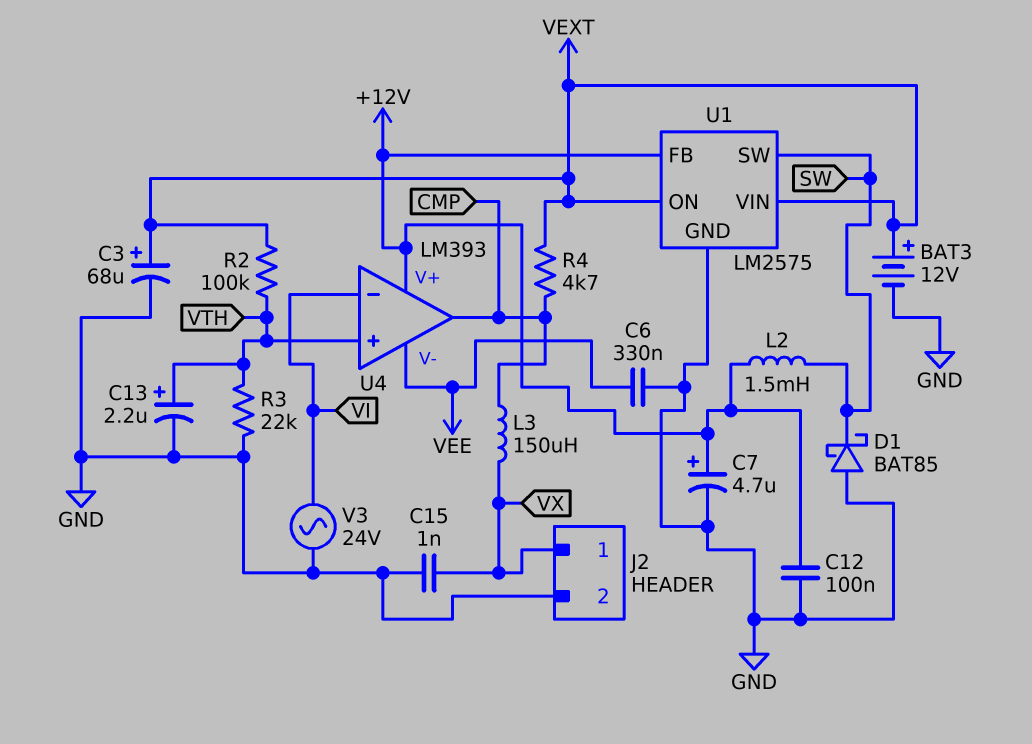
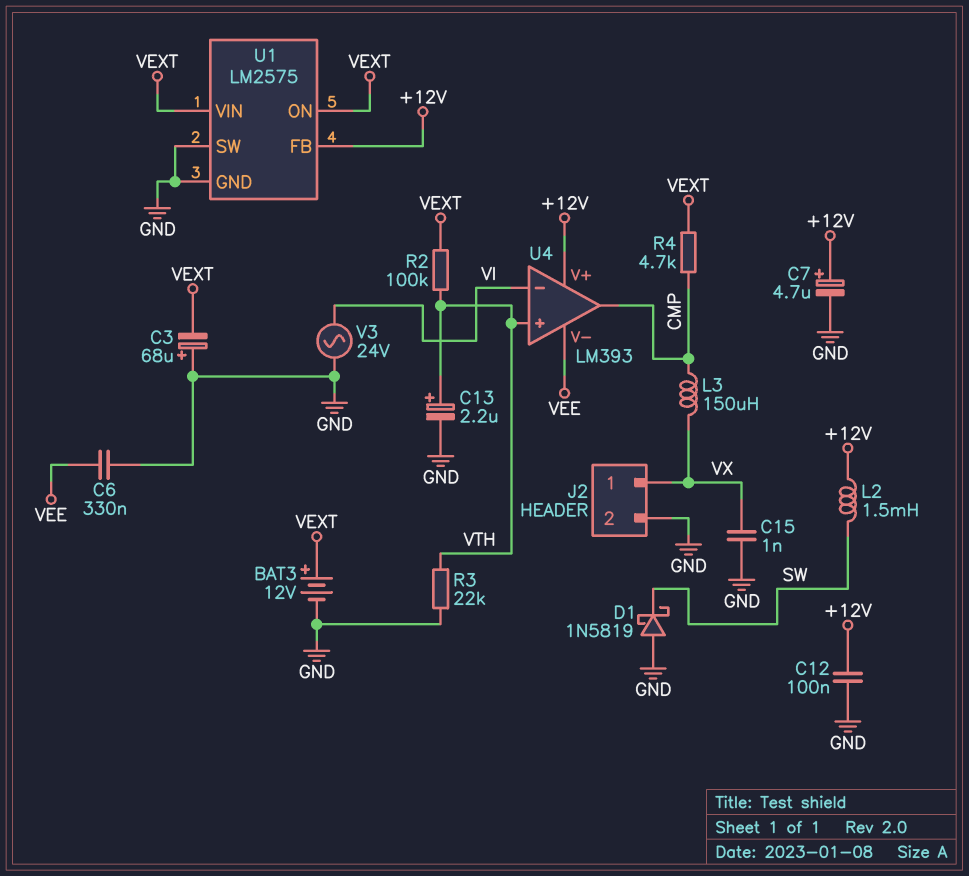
C3: 68uF (plus VEXT, minus GND) -> 68uF (plus GND, minus VEXT)
D1: schottky BAT85 (A GND, K SW) -> schottky 1N5819 (A GND, K SW)
U1 pin SW: SW -> GND

